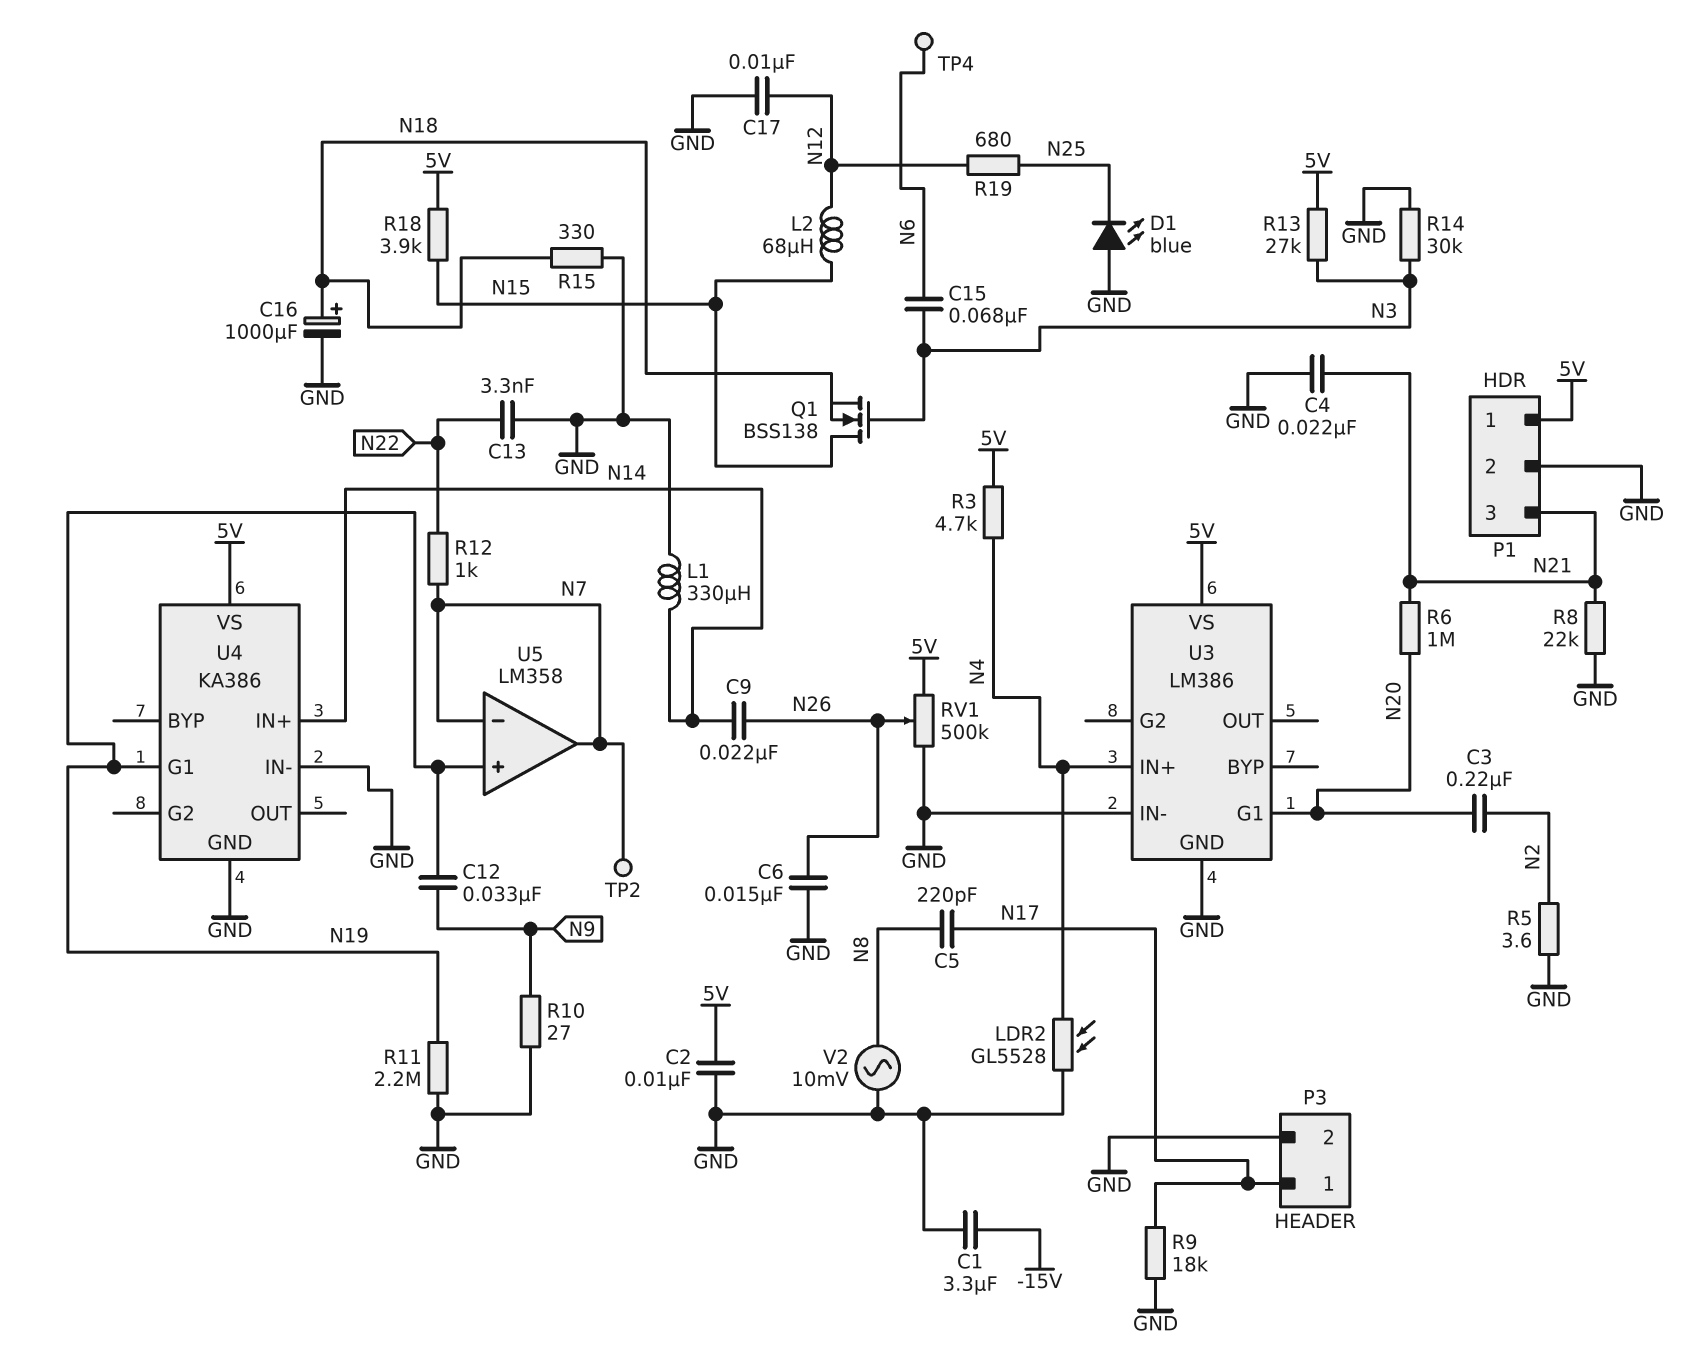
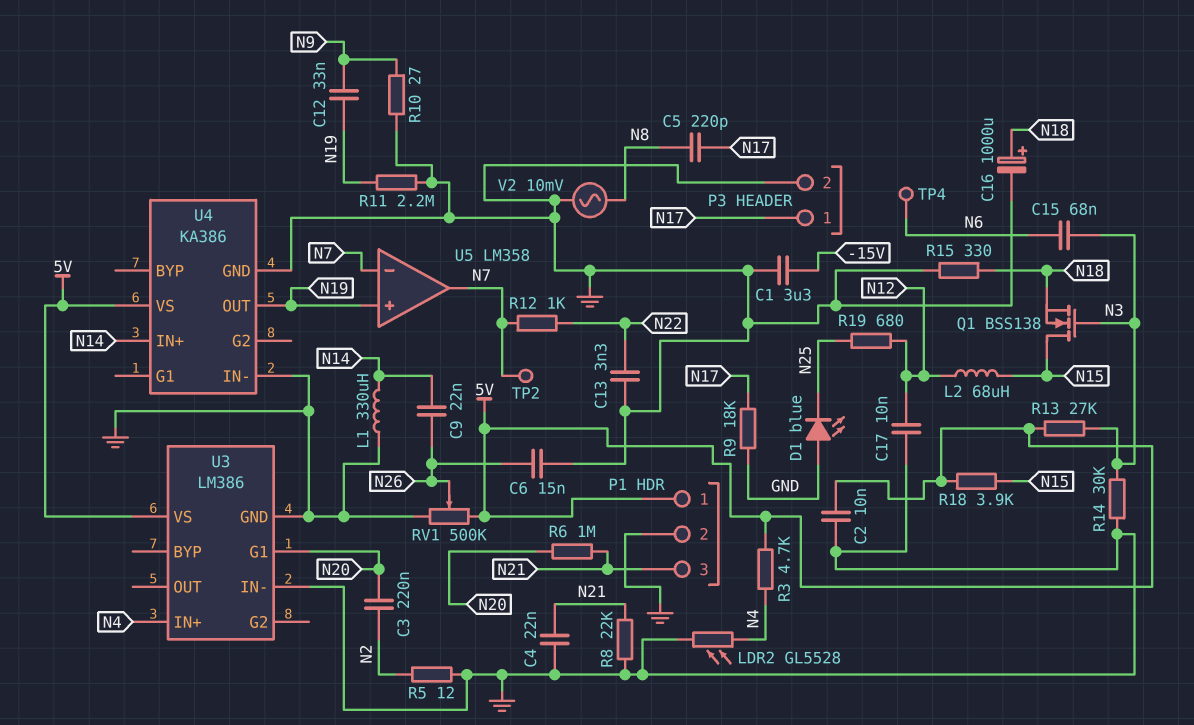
R5: 3.6 (GND, N2) -> 12 (GND, N2)
U4 pin G1: N19 -> none
U4 pin OUT: none -> N19

